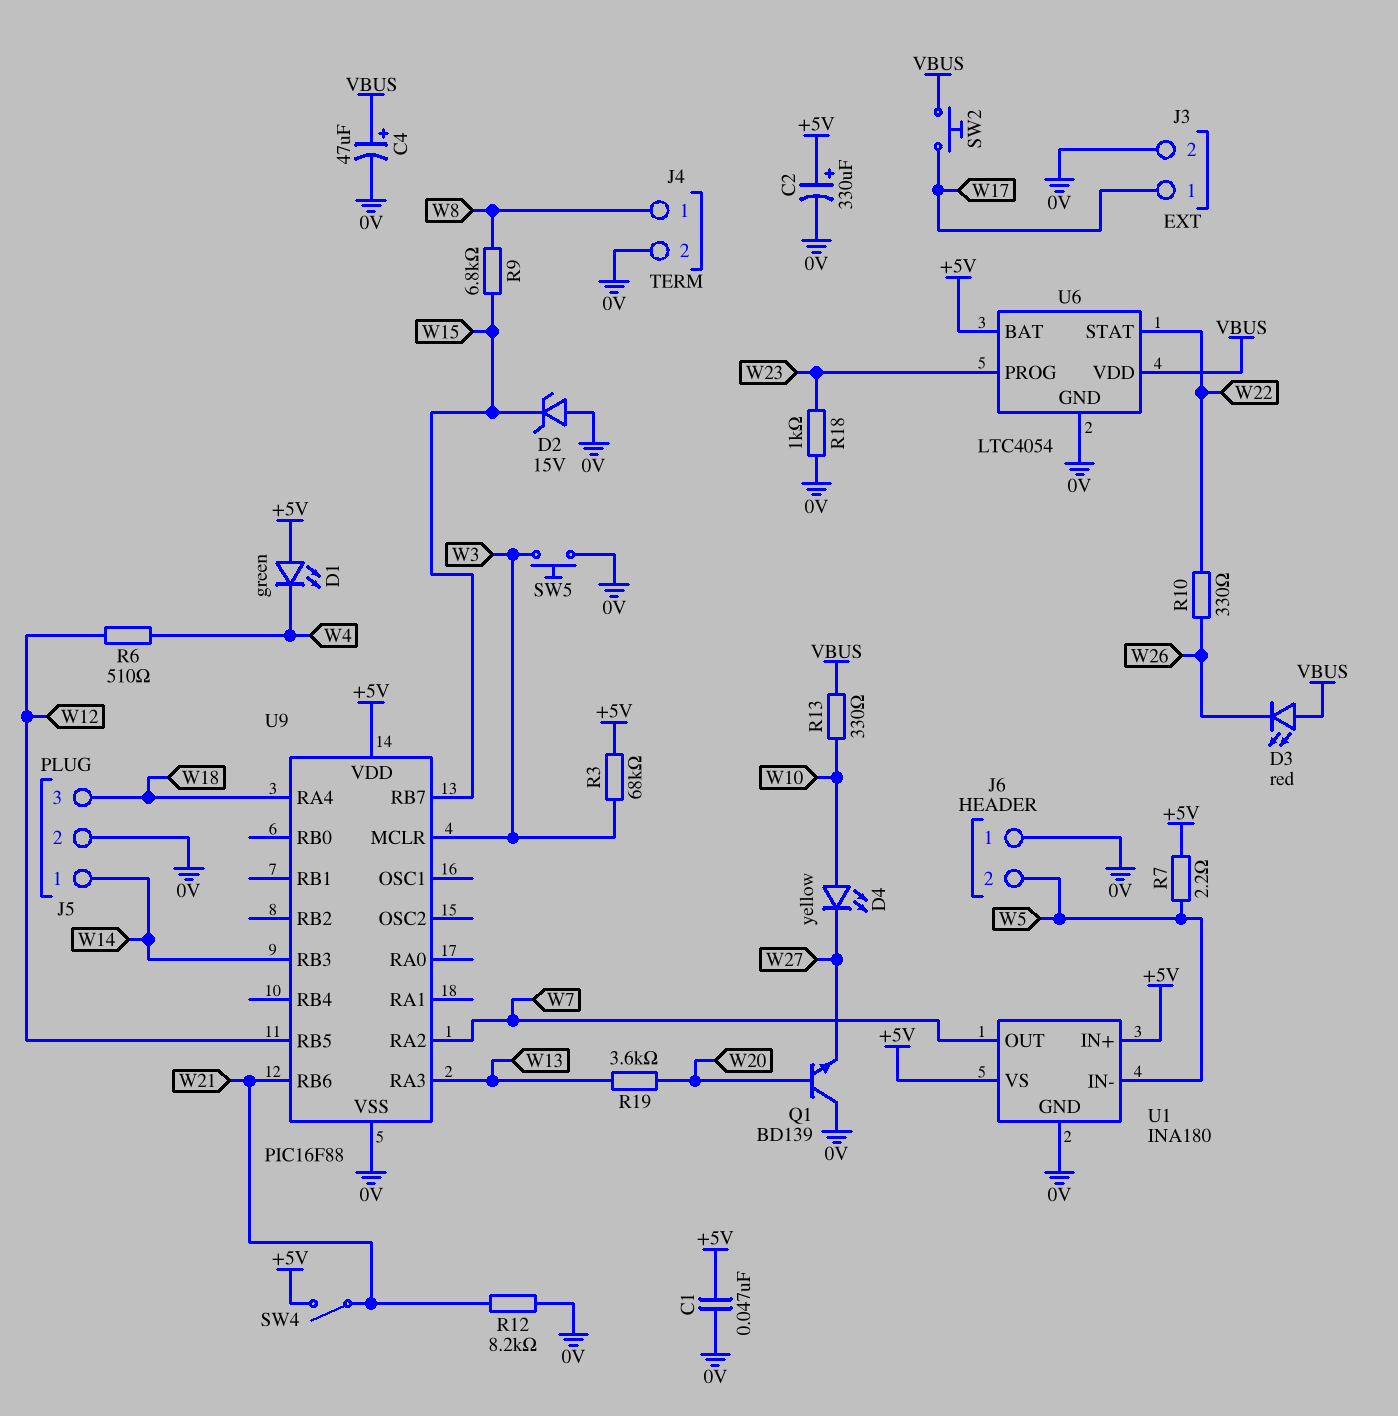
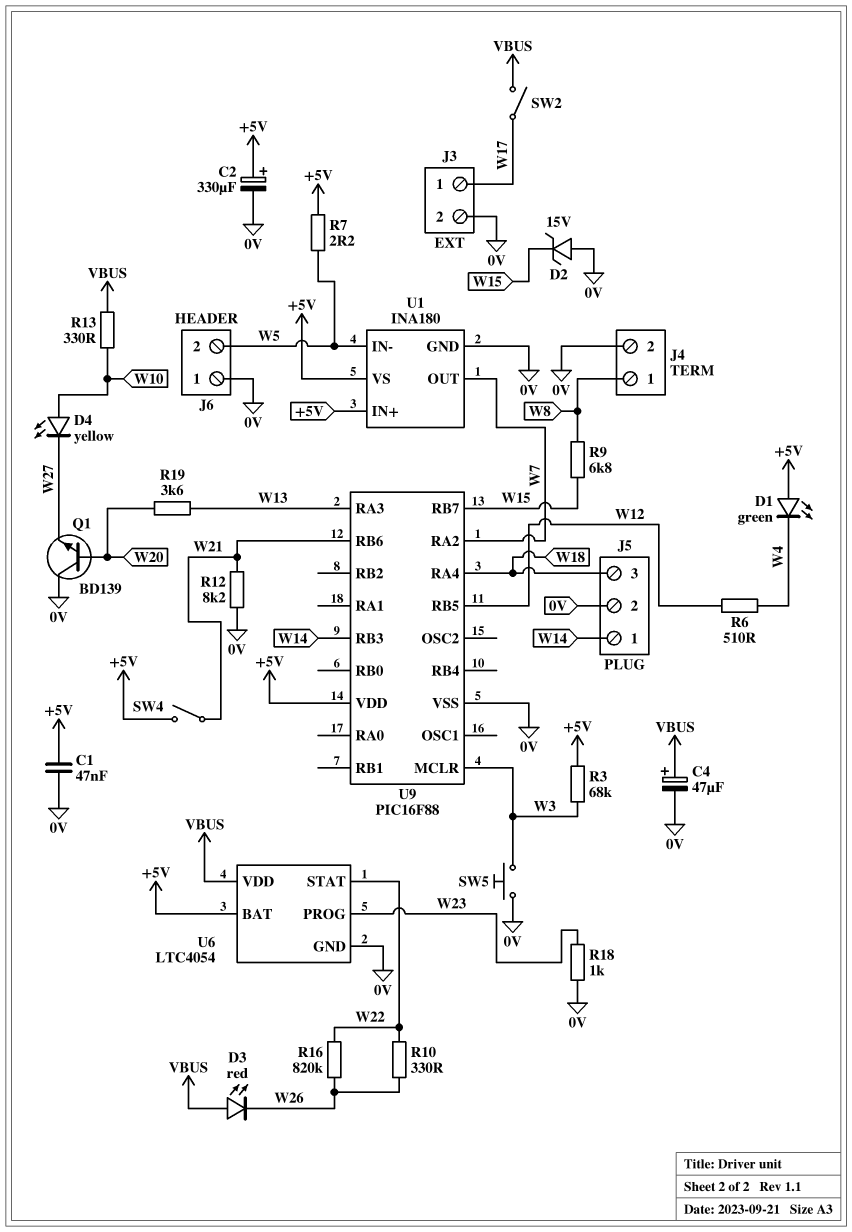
R16: none -> 820k (W22, W26)
SW2: button (VBUS, W17) -> switch (VBUS, W17)

